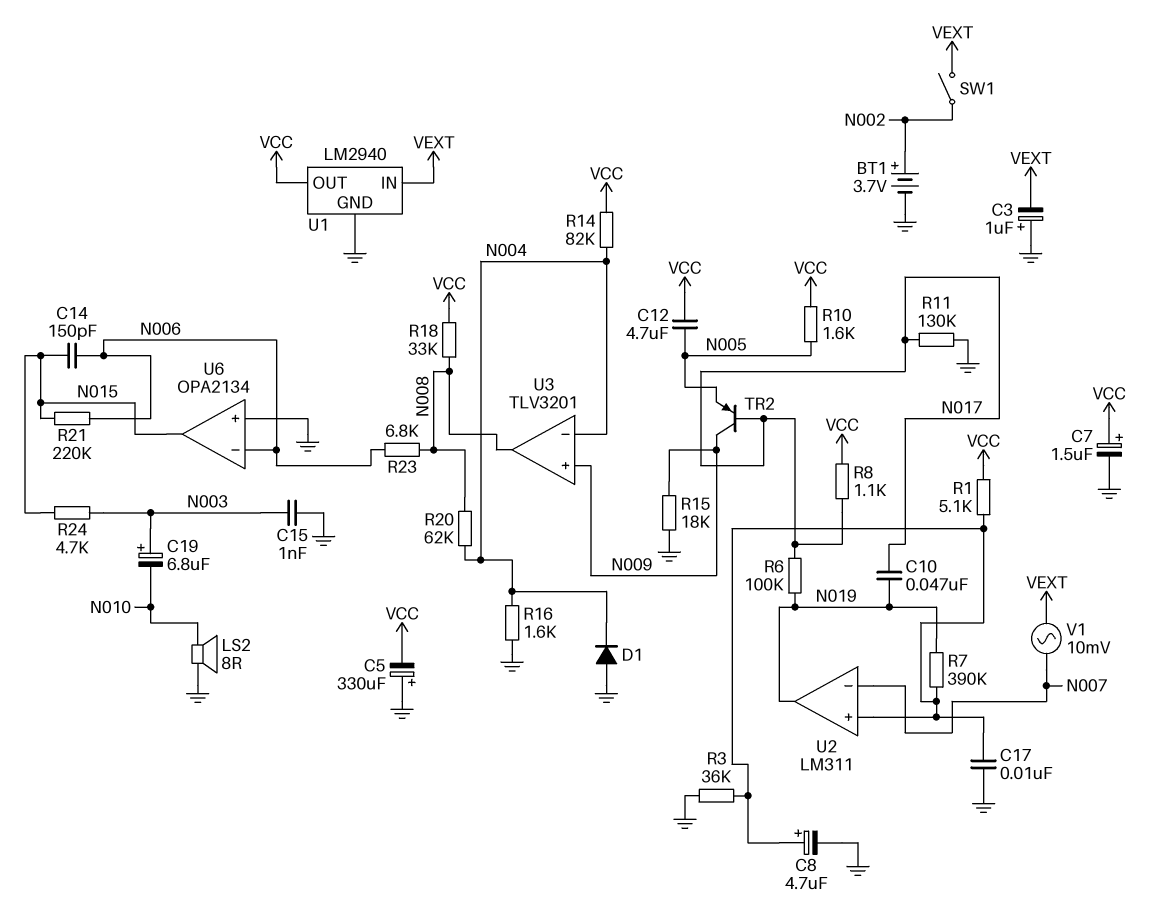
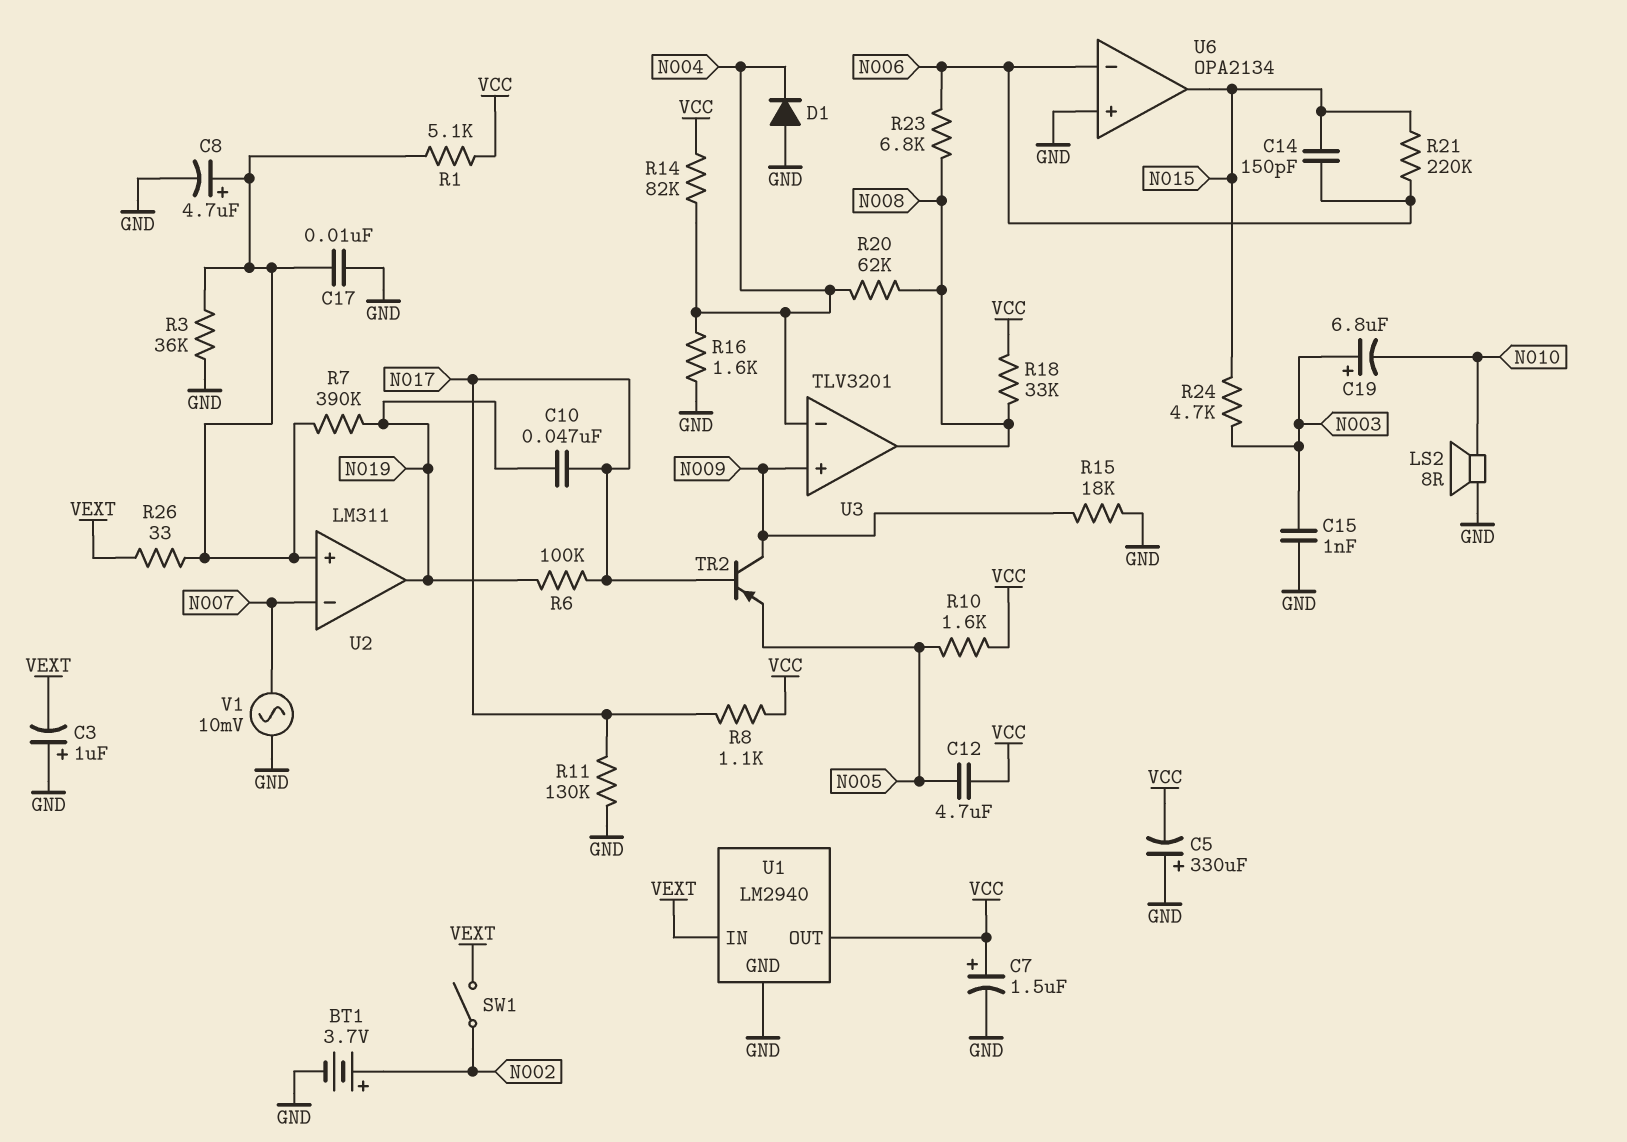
R26: none -> 33 (U2/in+, VEXT)
V1: AC 10mV (N007, VEXT) -> AC 10mV (GND, N007)

